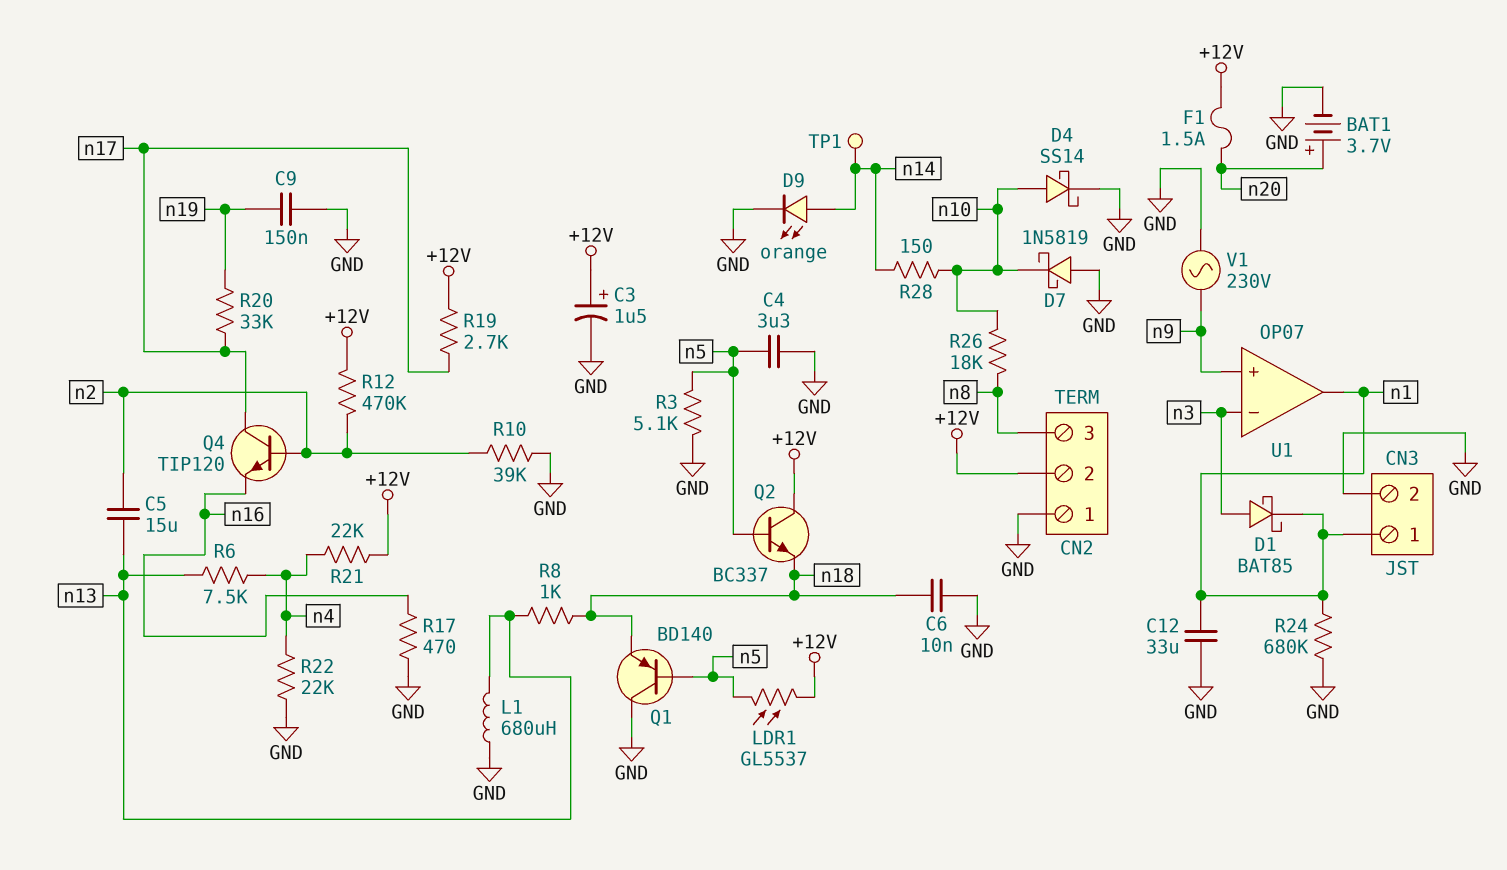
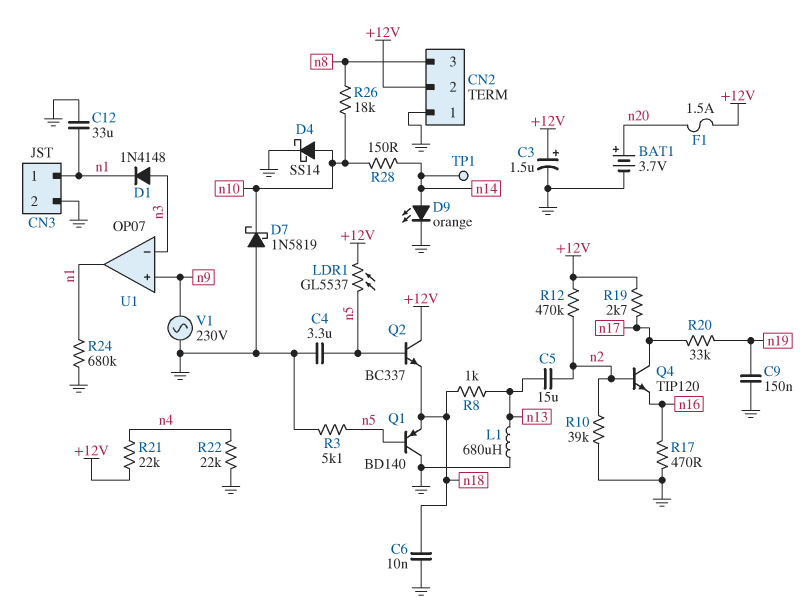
D1: schottky BAT85 (A n3, K n1) -> diode 1N4148 (A n3, K n1)
R6: 7.5k (n4, n13) -> none

